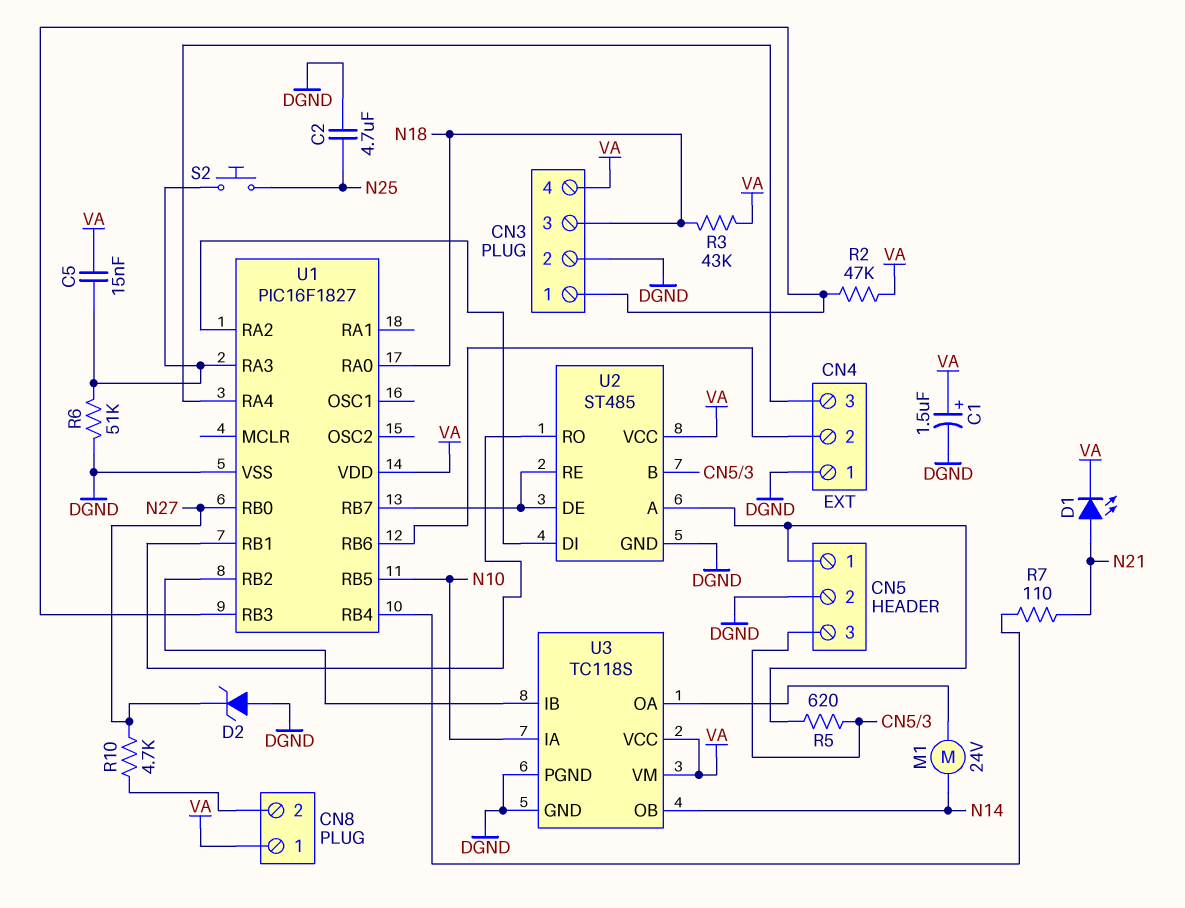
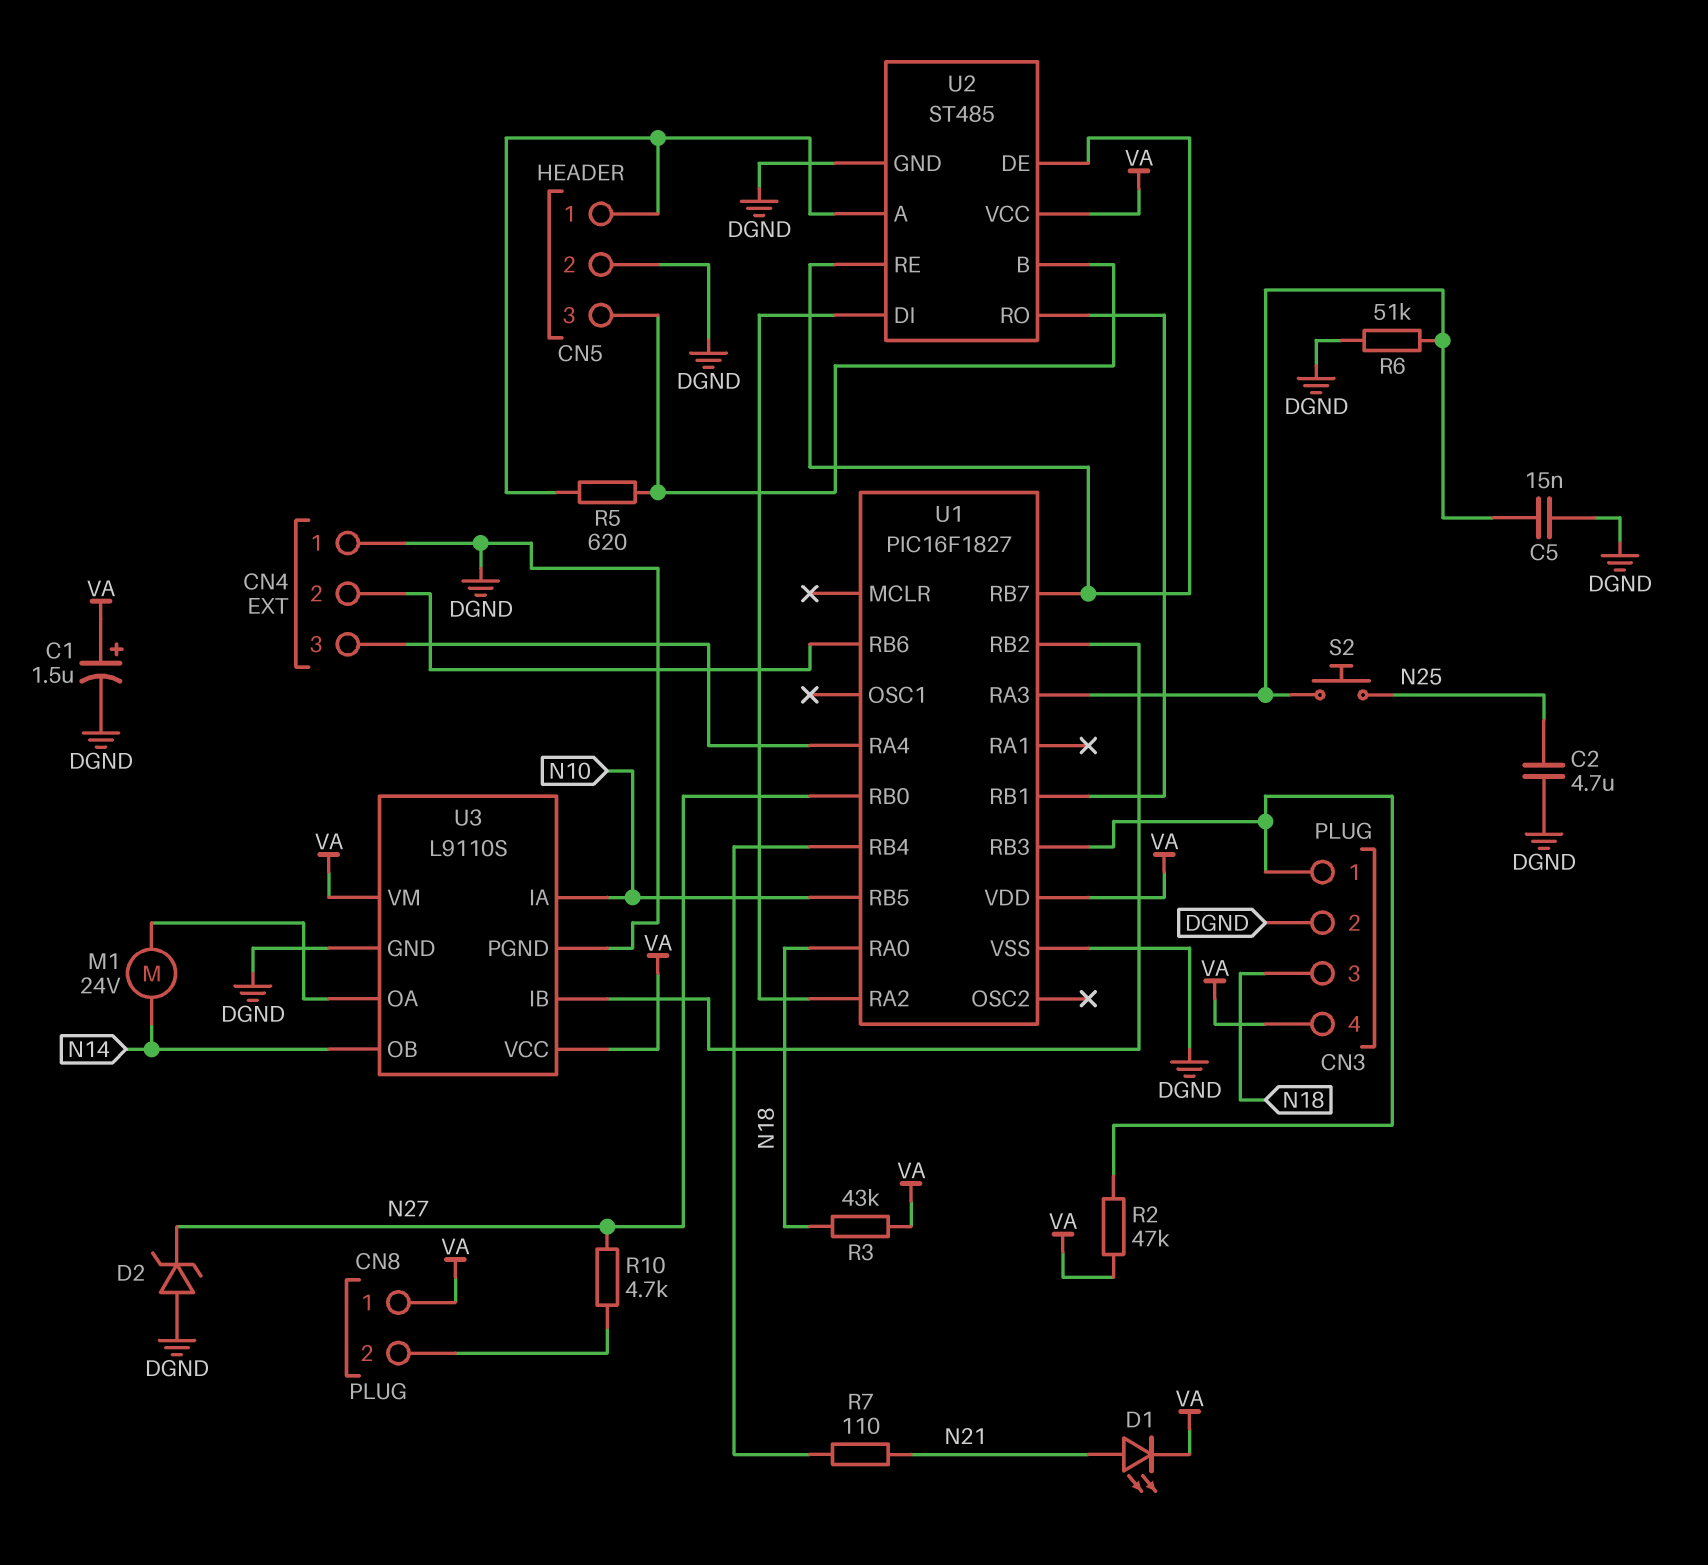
C5: 15nF (U1/RA3, VA) -> 15nF (DGND, U1/RA3)
U3: TC118S -> L9110S

